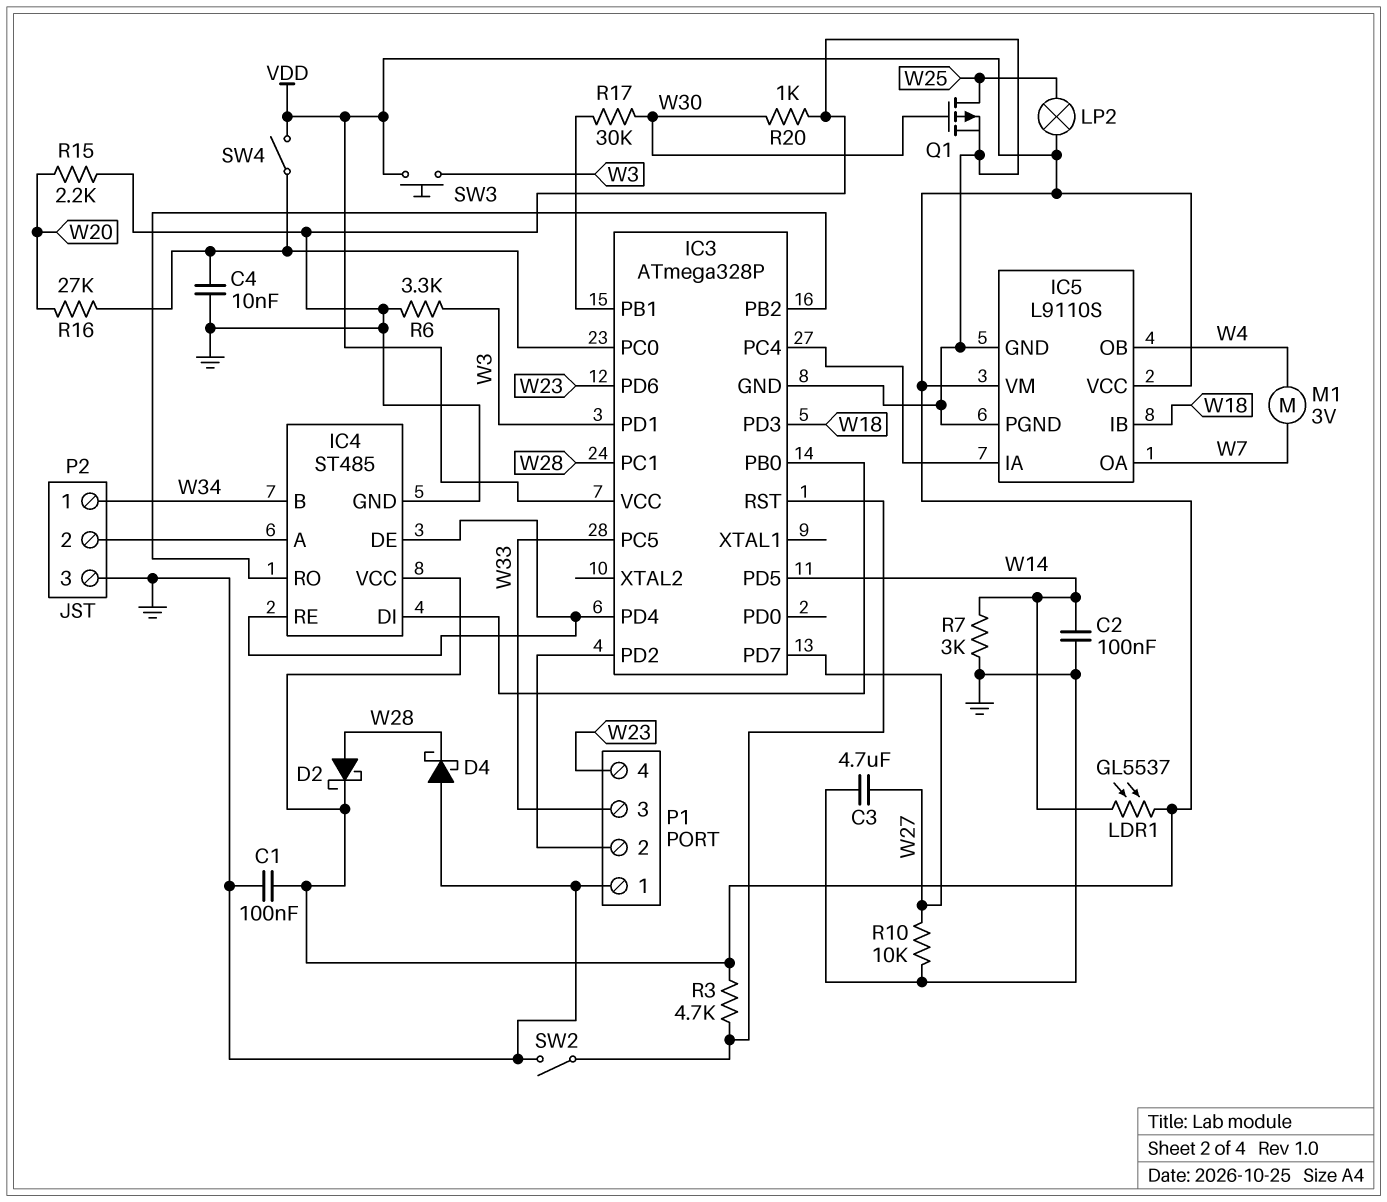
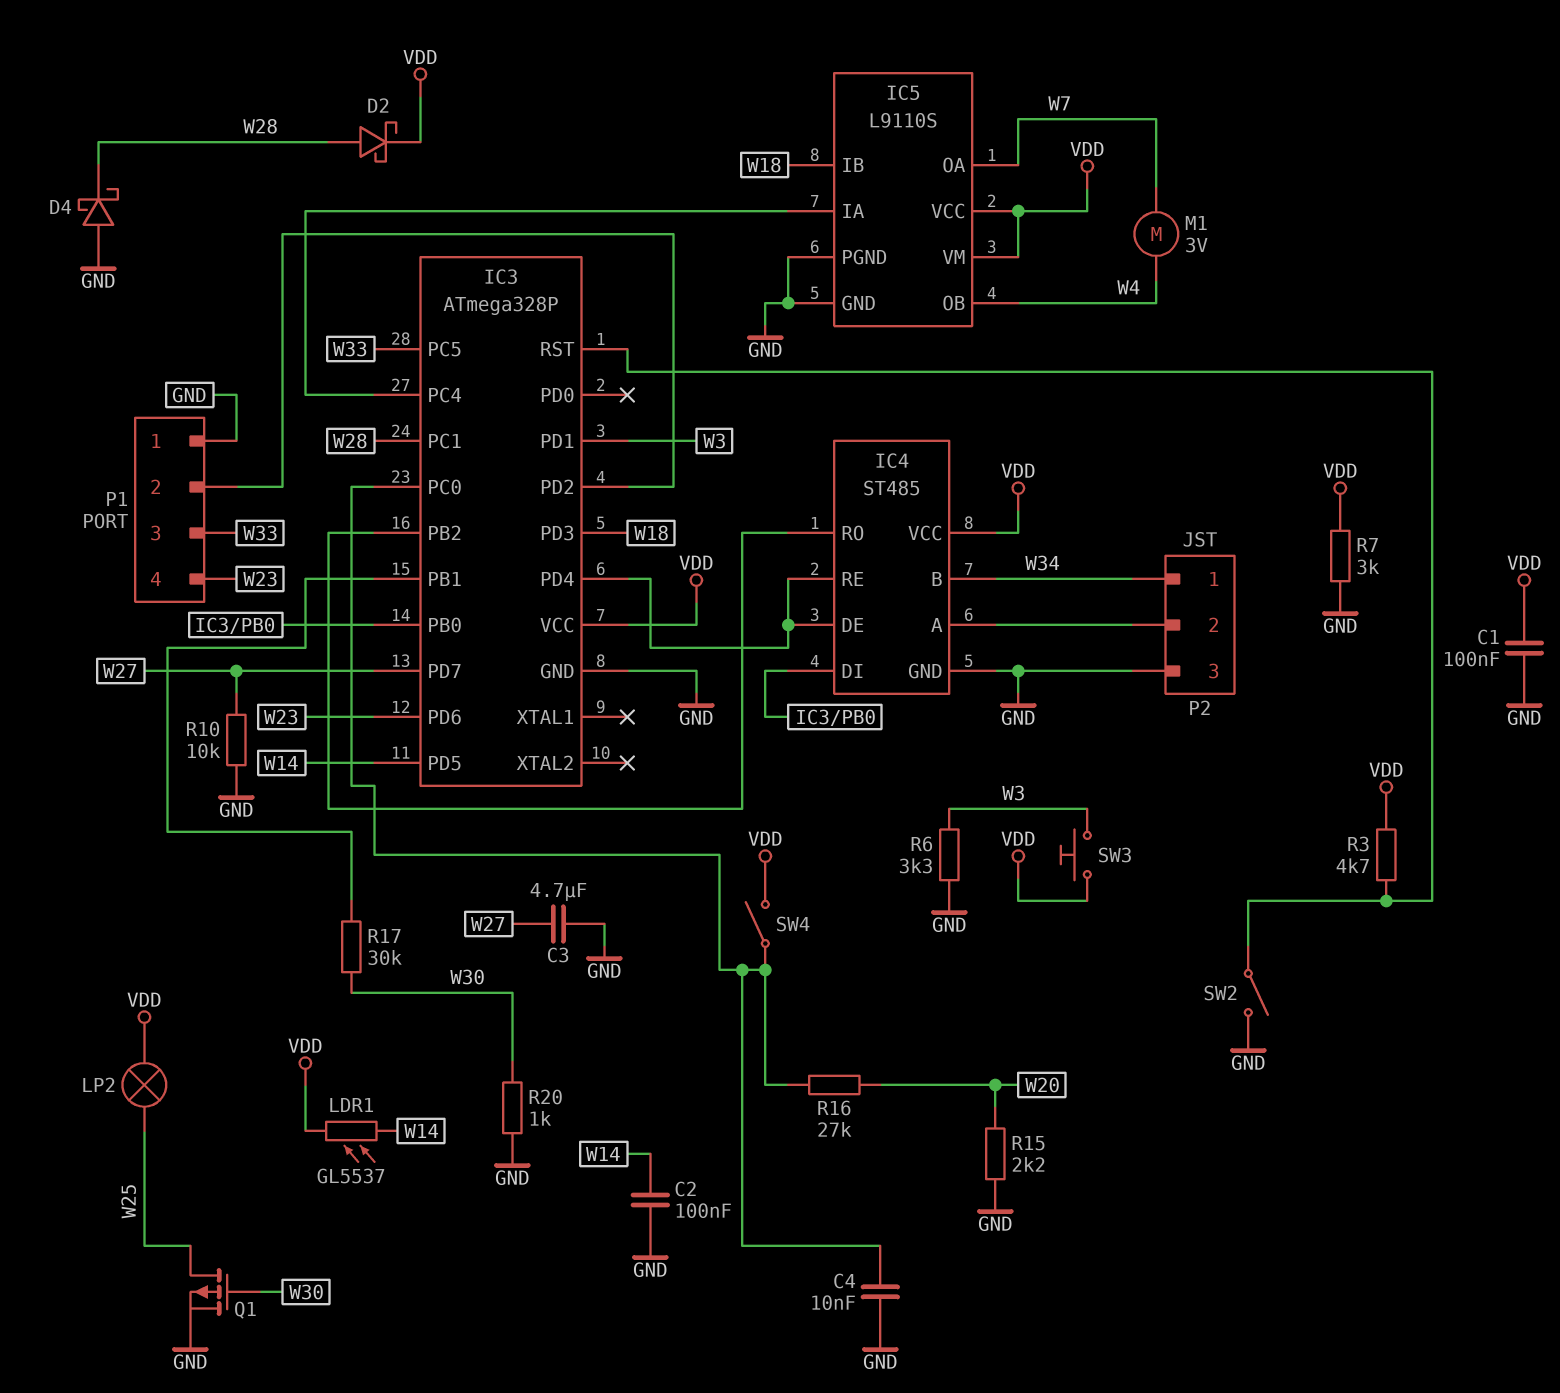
R7: 3k (GND, W14) -> 3k (GND, VDD)

